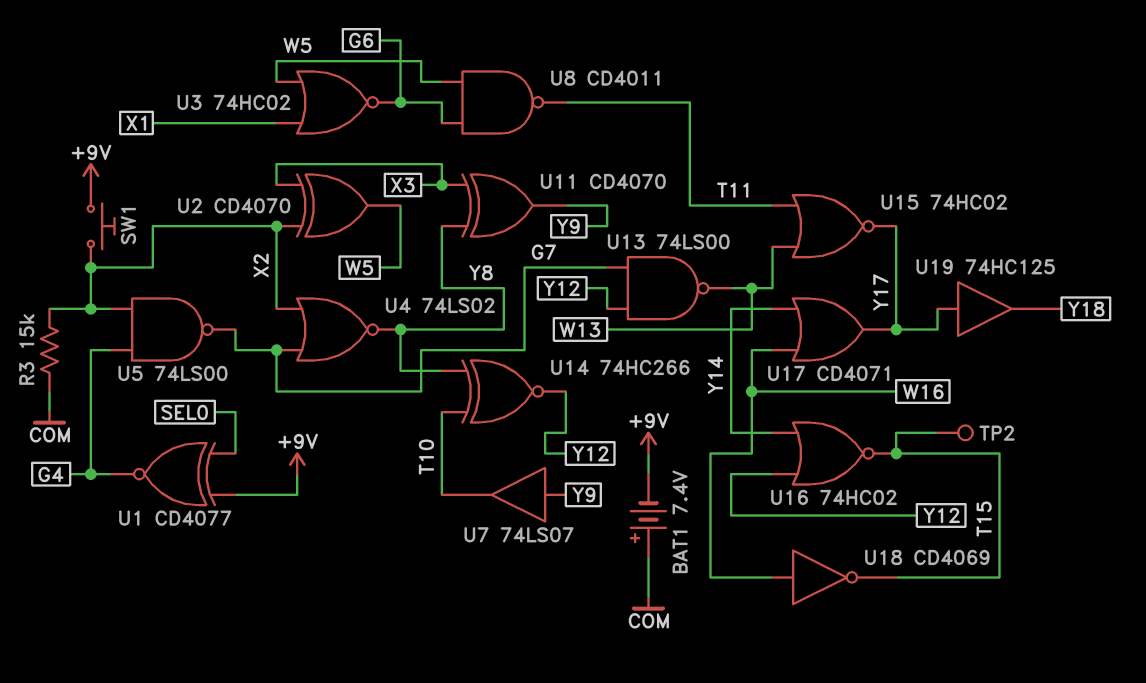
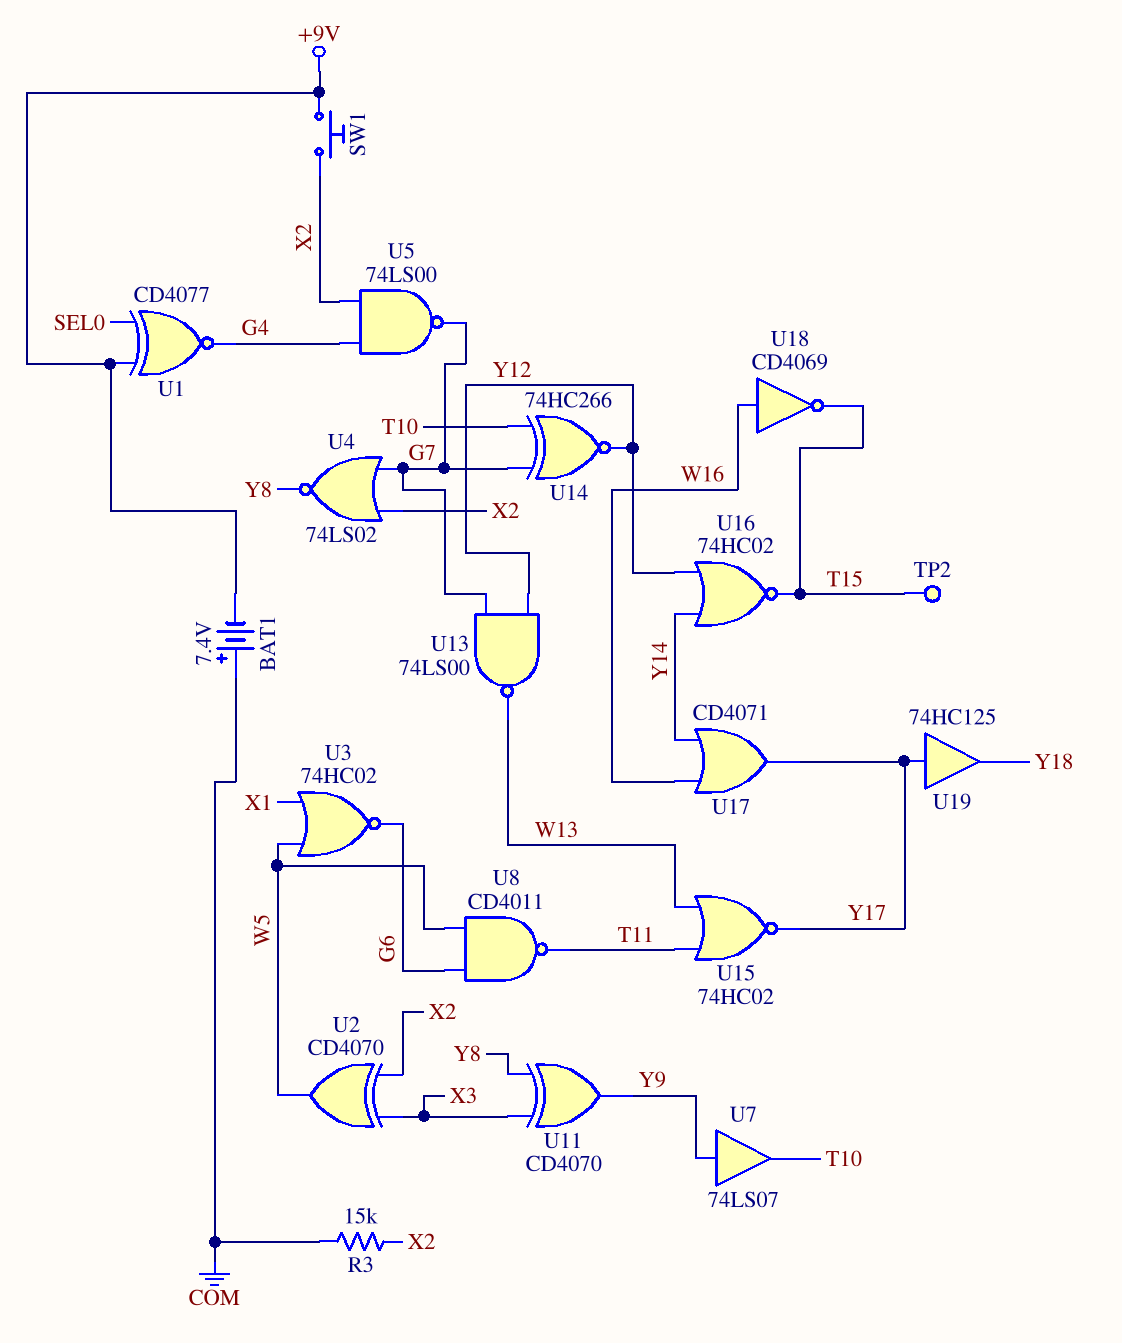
U14: XNOR 74HC266 (in T10, in Y8, out Y12) -> XNOR 74HC266 (in G7, in T10, out Y12)

